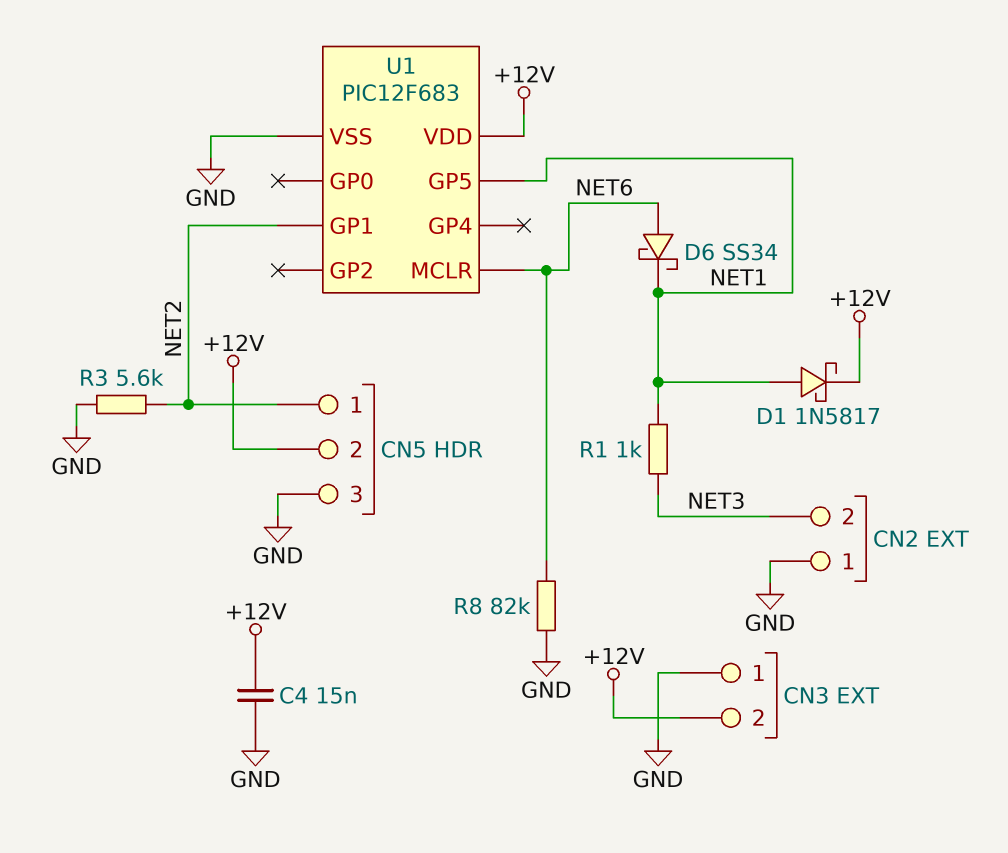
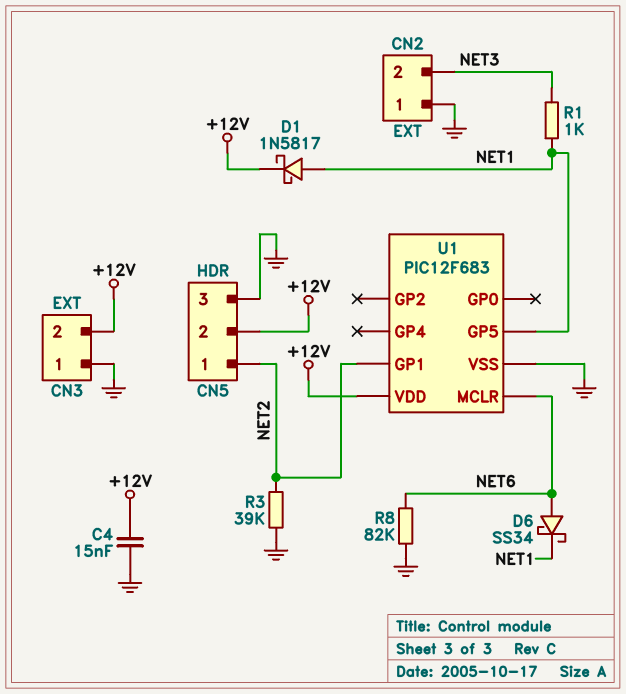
R3: 5.6k (GND, NET2) -> 39k (GND, NET2)

